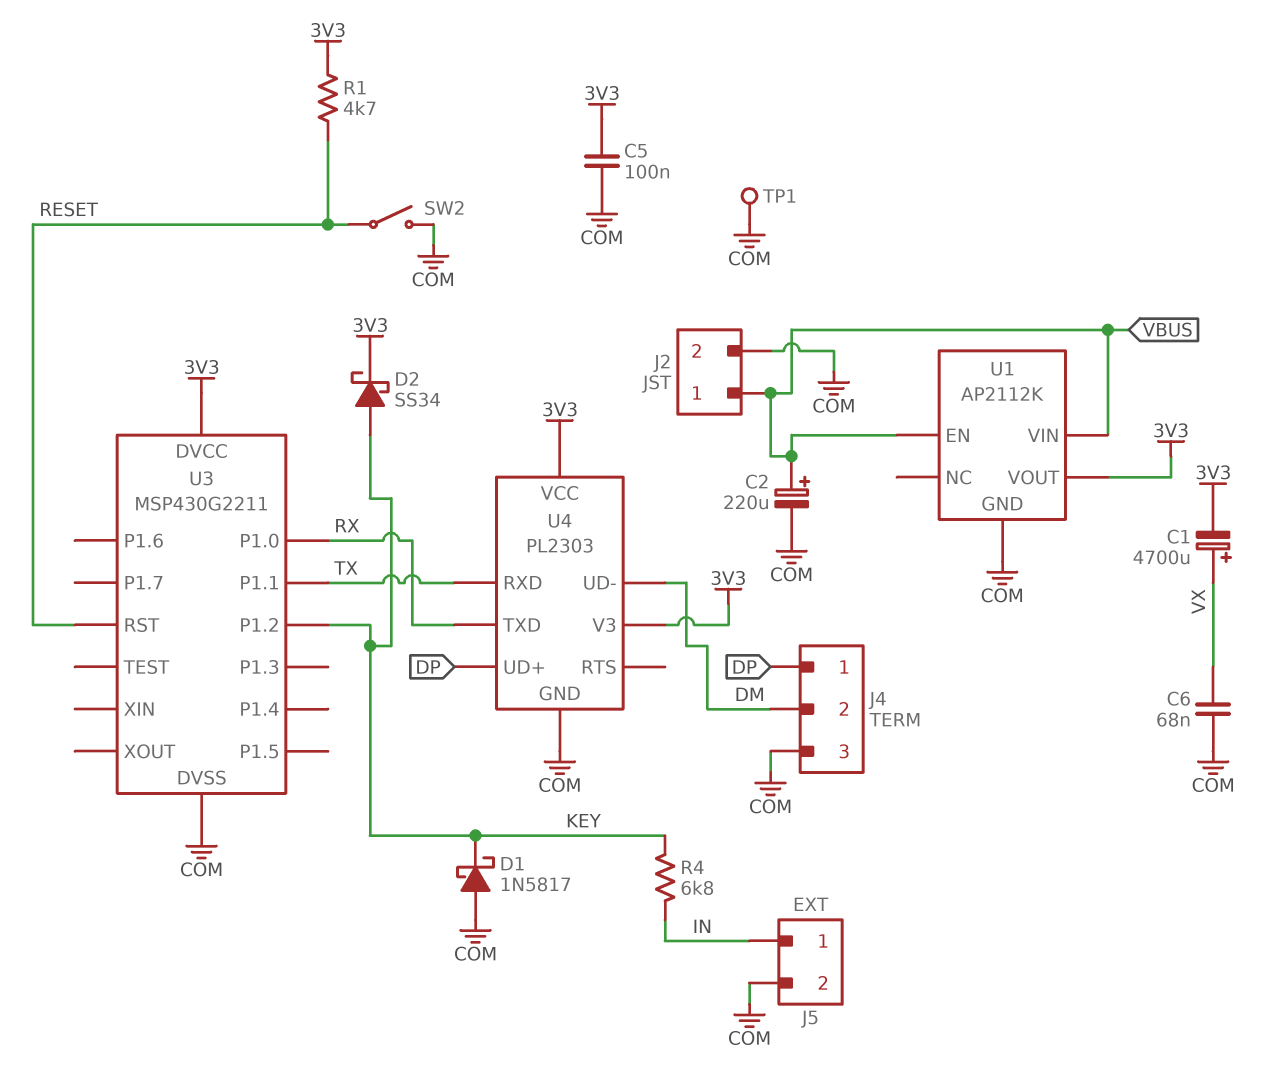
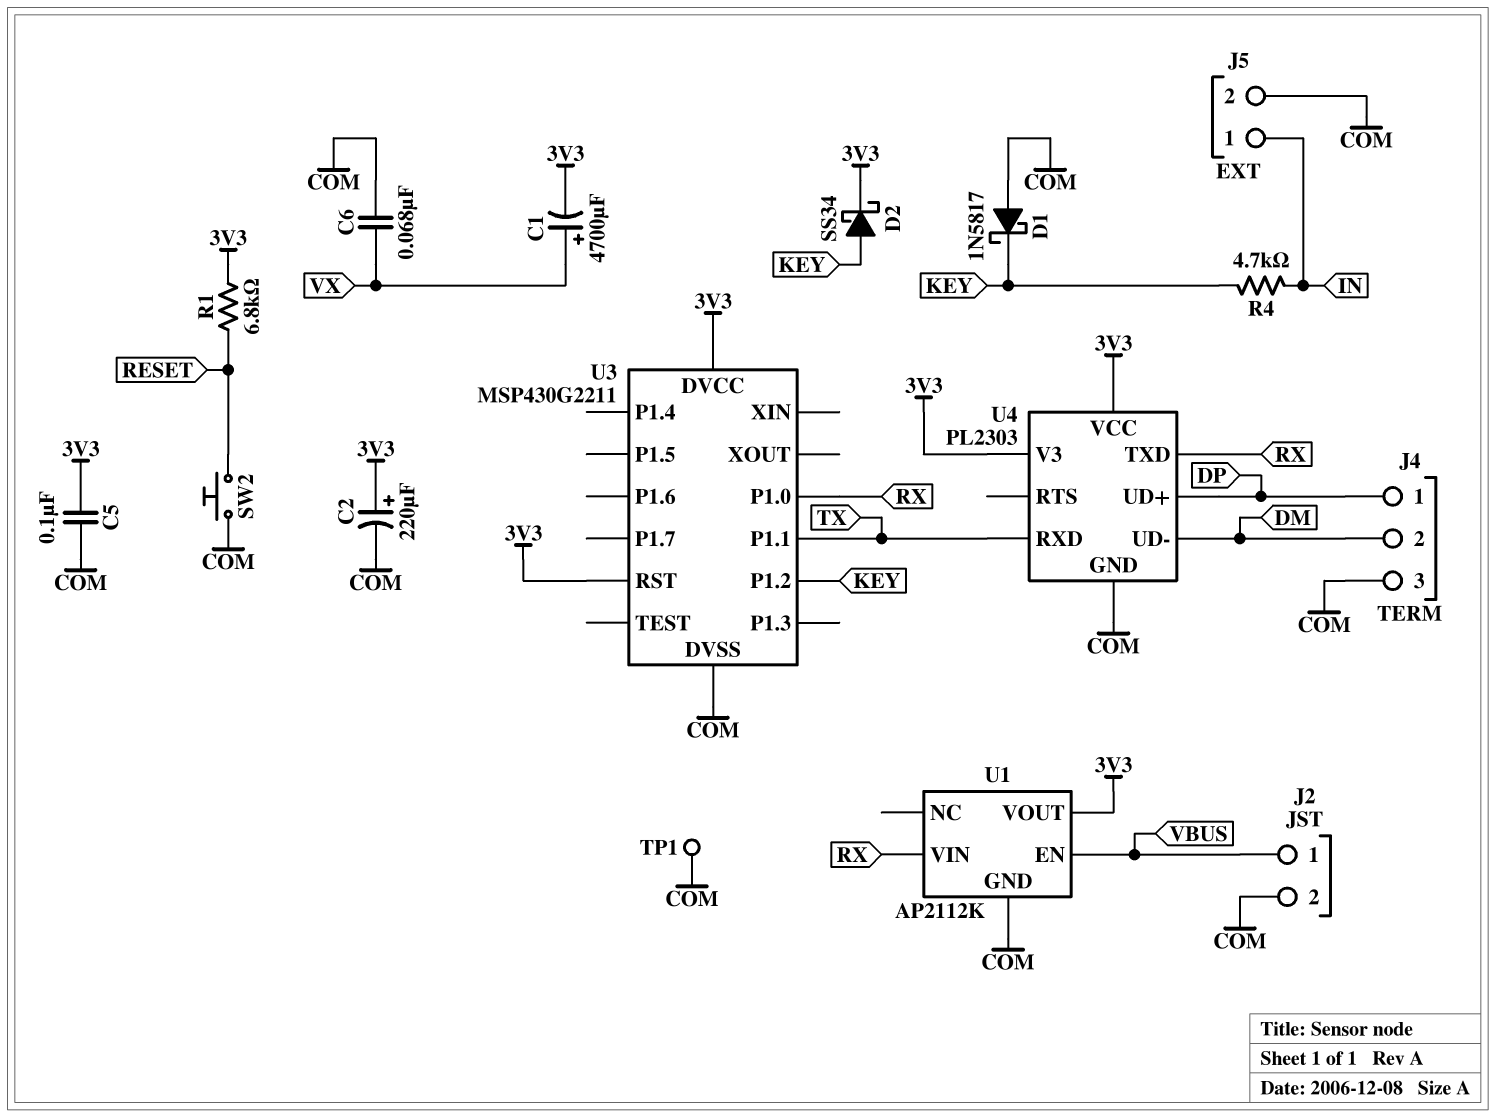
C2: 220uF (plus VBUS, minus COM) -> 220uF (plus 3V3, minus COM)
R1: 4.7k (3V3, RESET) -> 6.8k (3V3, RESET)
R4: 6.8k (IN, KEY) -> 4.7k (IN, KEY)
SW2: switch (COM, RESET) -> button (COM, RESET)
U1 pin VIN: VBUS -> RX
U3 pin RST: RESET -> 3V3

